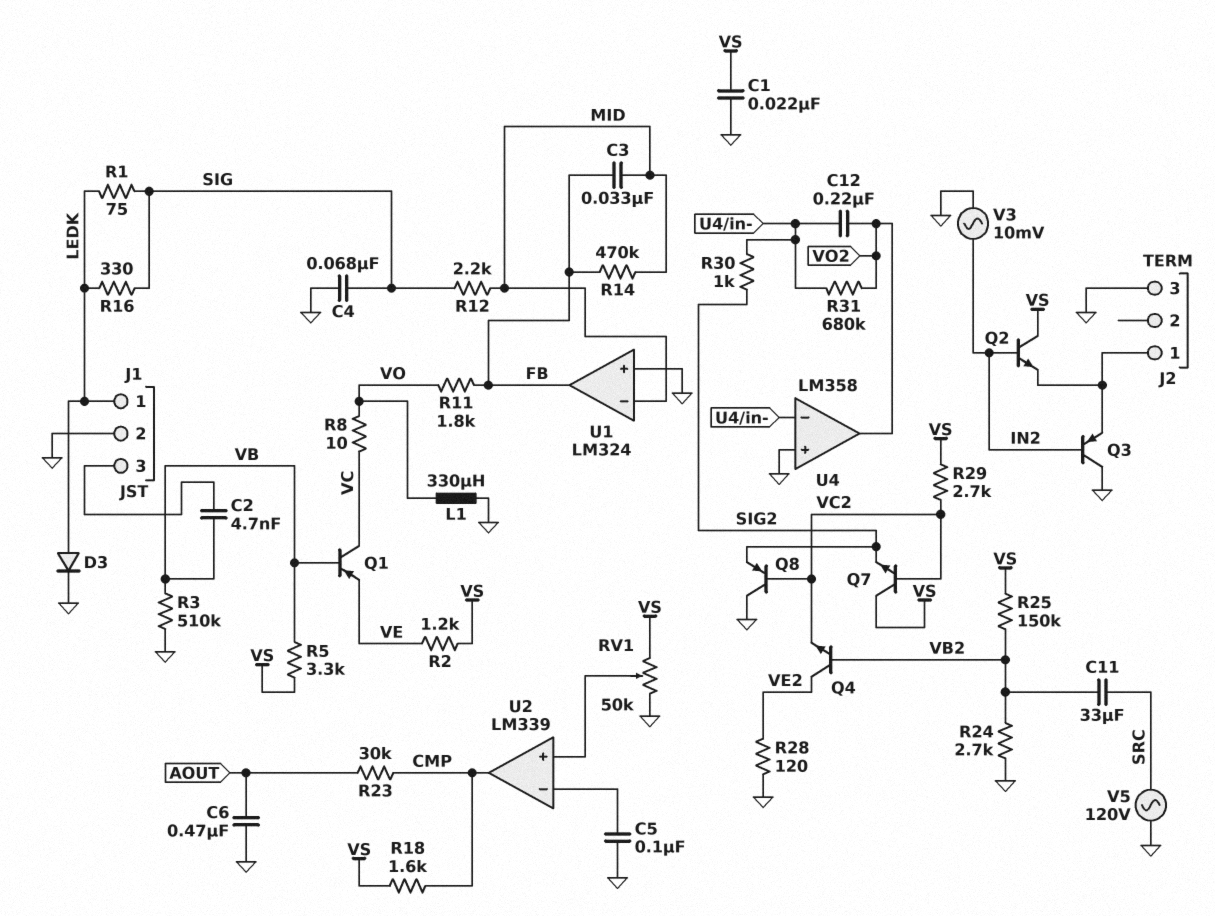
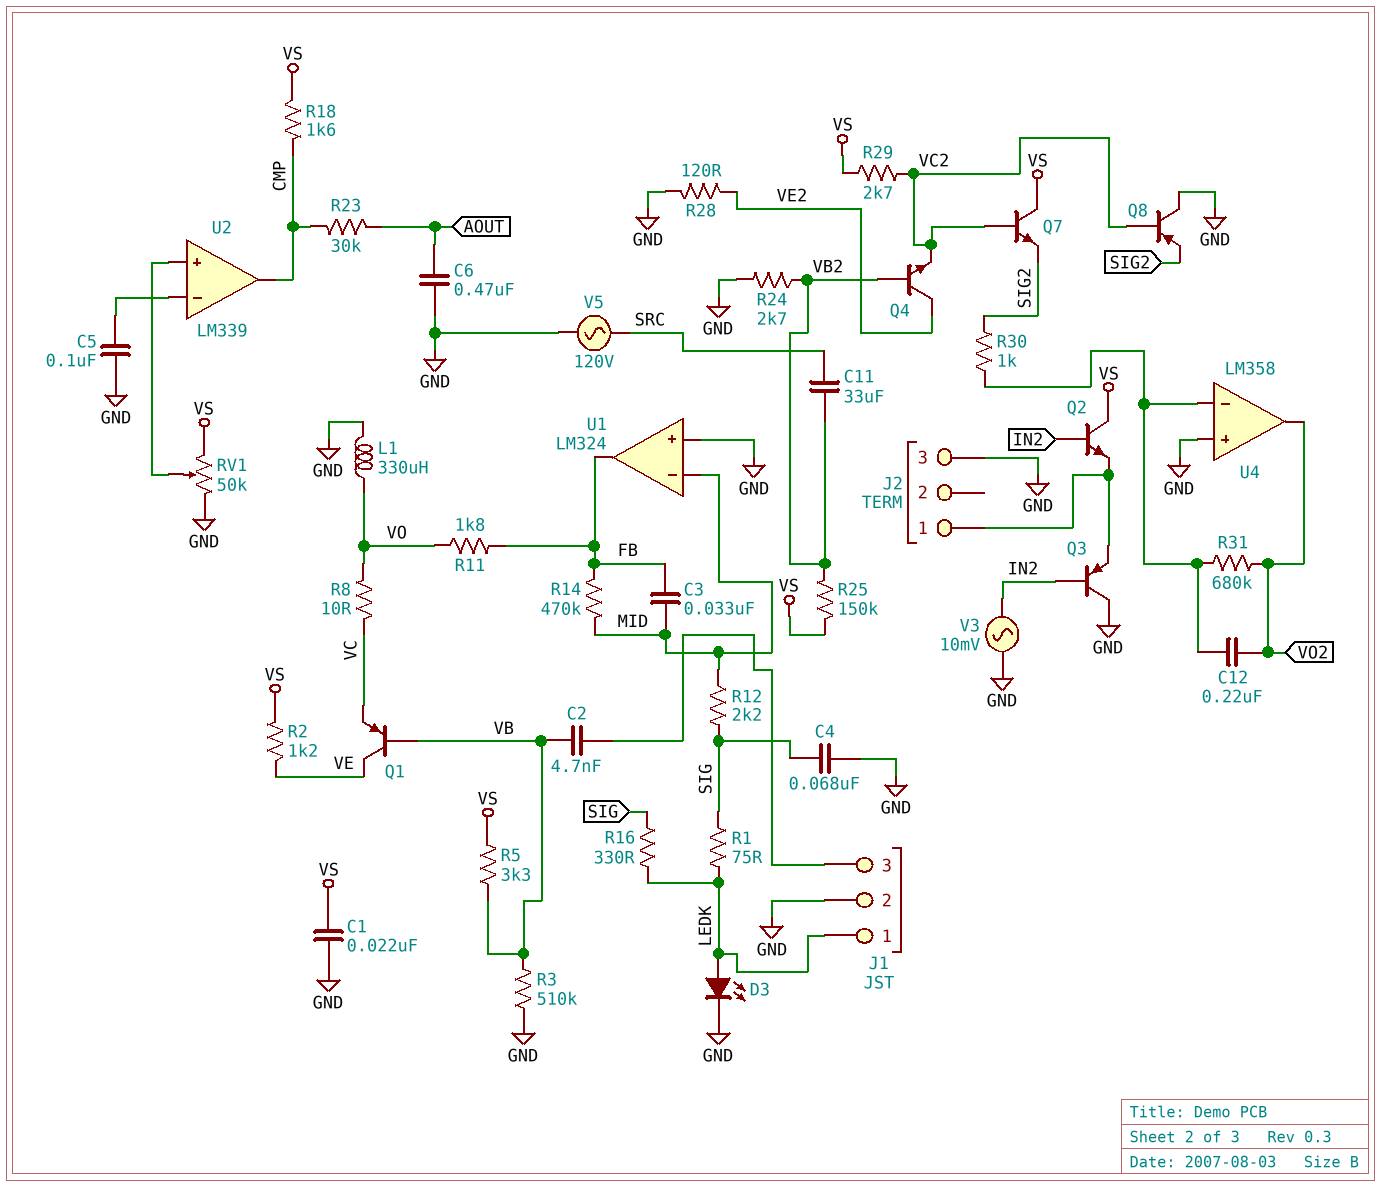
D3: diode (A LEDK, K GND) -> LED (A LEDK, K GND)
Q1: PNP (B VB, C VC, E VE) -> PNP (B VB, C VE, E VC)

